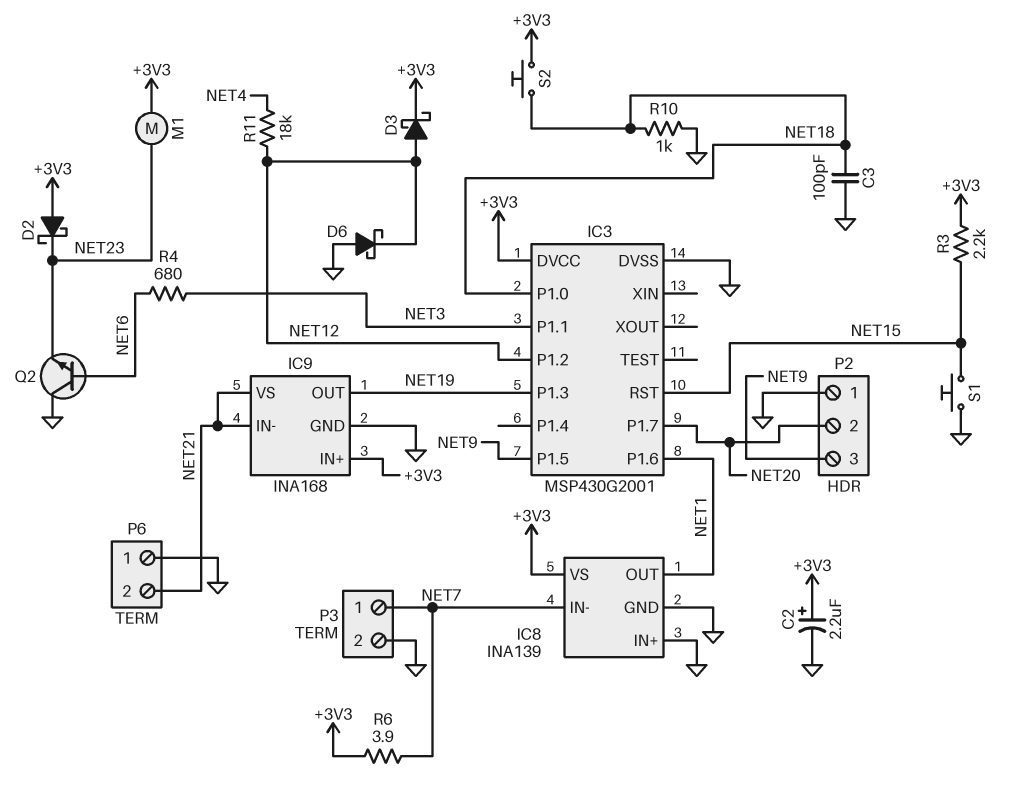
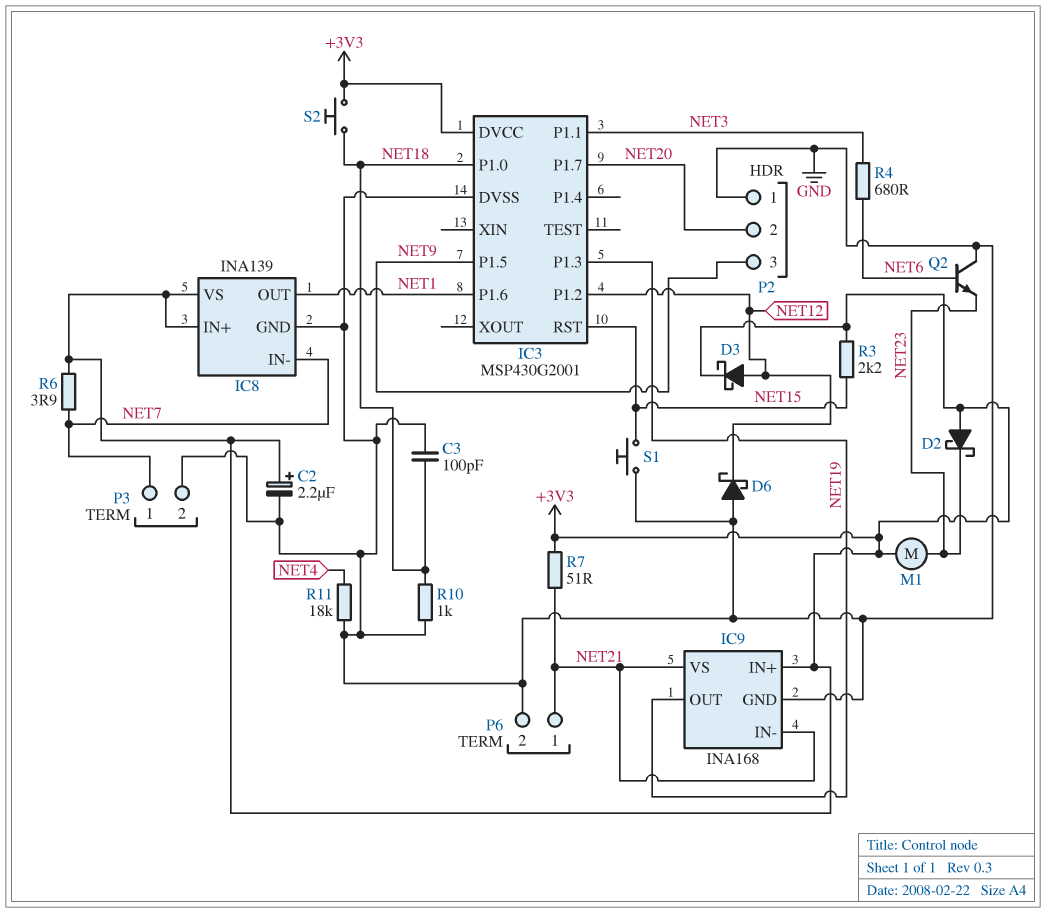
IC8 pin IN+: GND -> +3V3
P6 pin 1: GND -> NET21
P6 pin 2: NET21 -> GND
R7: none -> 51 (+3V3, NET21)
R11: 18k (NET4, NET12) -> 18k (GND, NET4)

